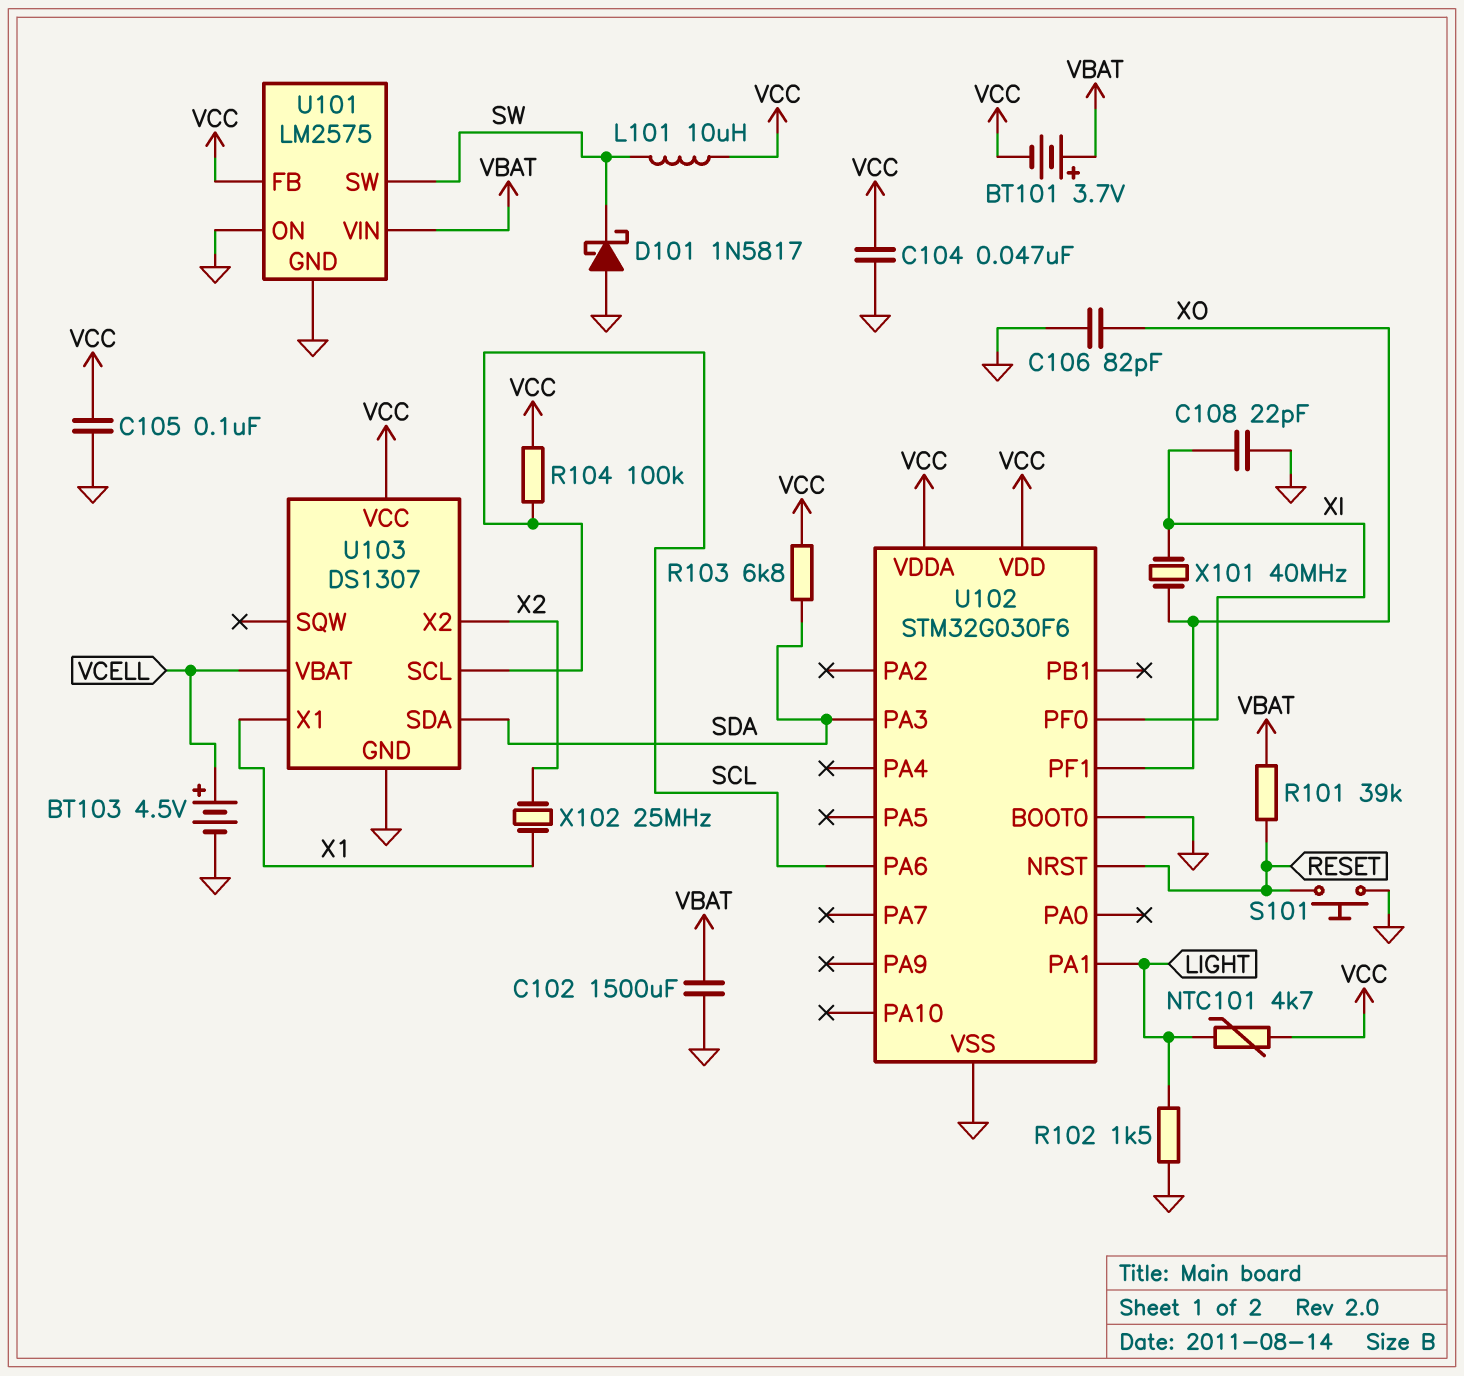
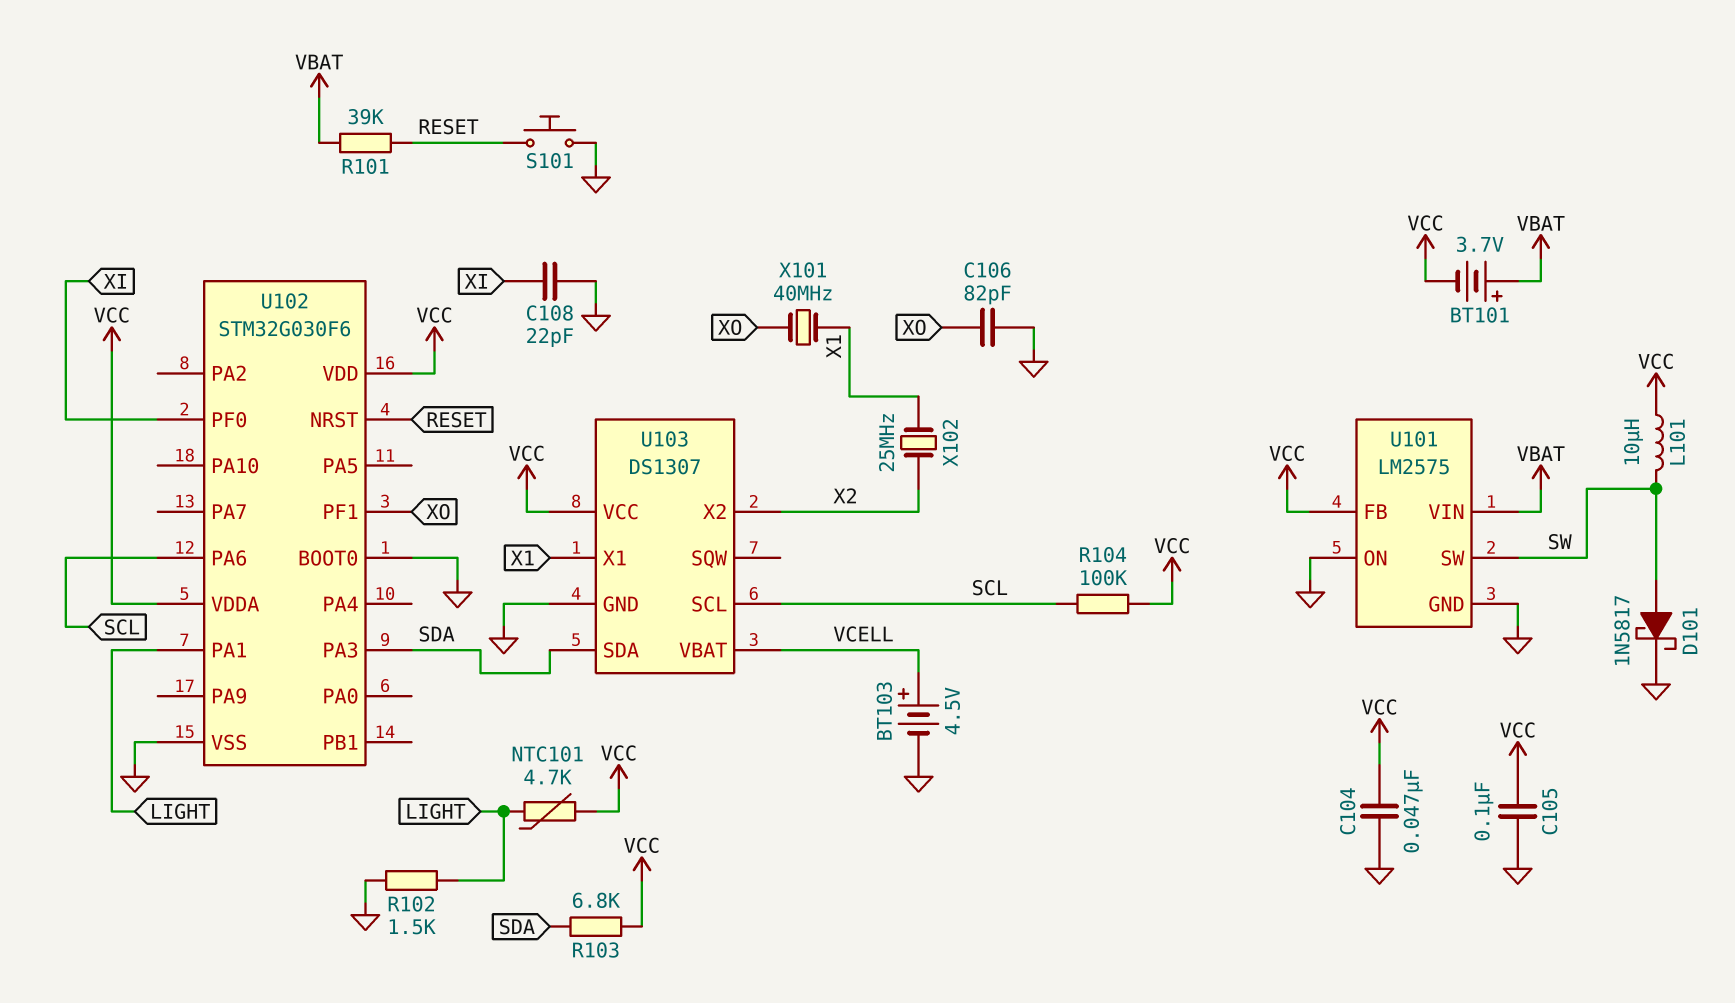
C102: 1500uF (GND, VBAT) -> none
D101: schottky 1N5817 (A GND, K SW) -> schottky 1N5817 (A SW, K GND)
X101: 40MHz (XI, XO) -> 40MHz (X1, XO)

